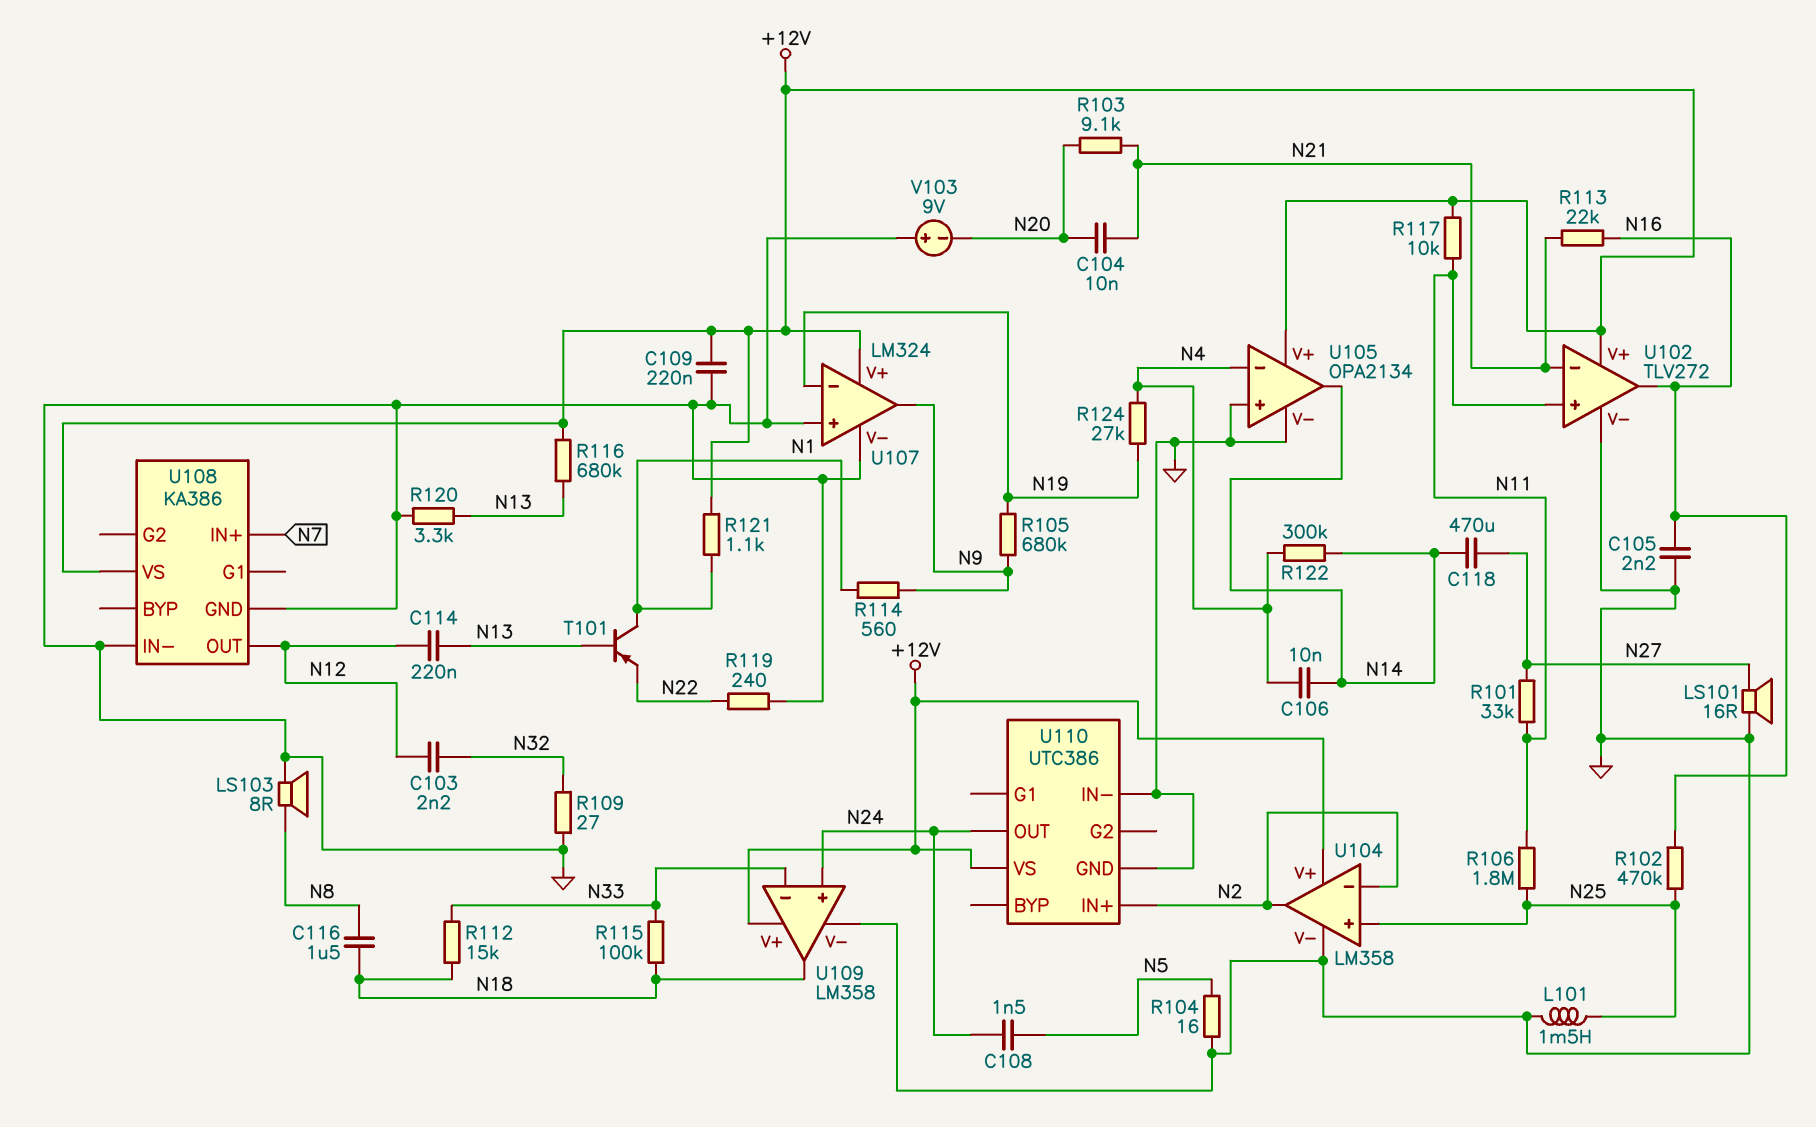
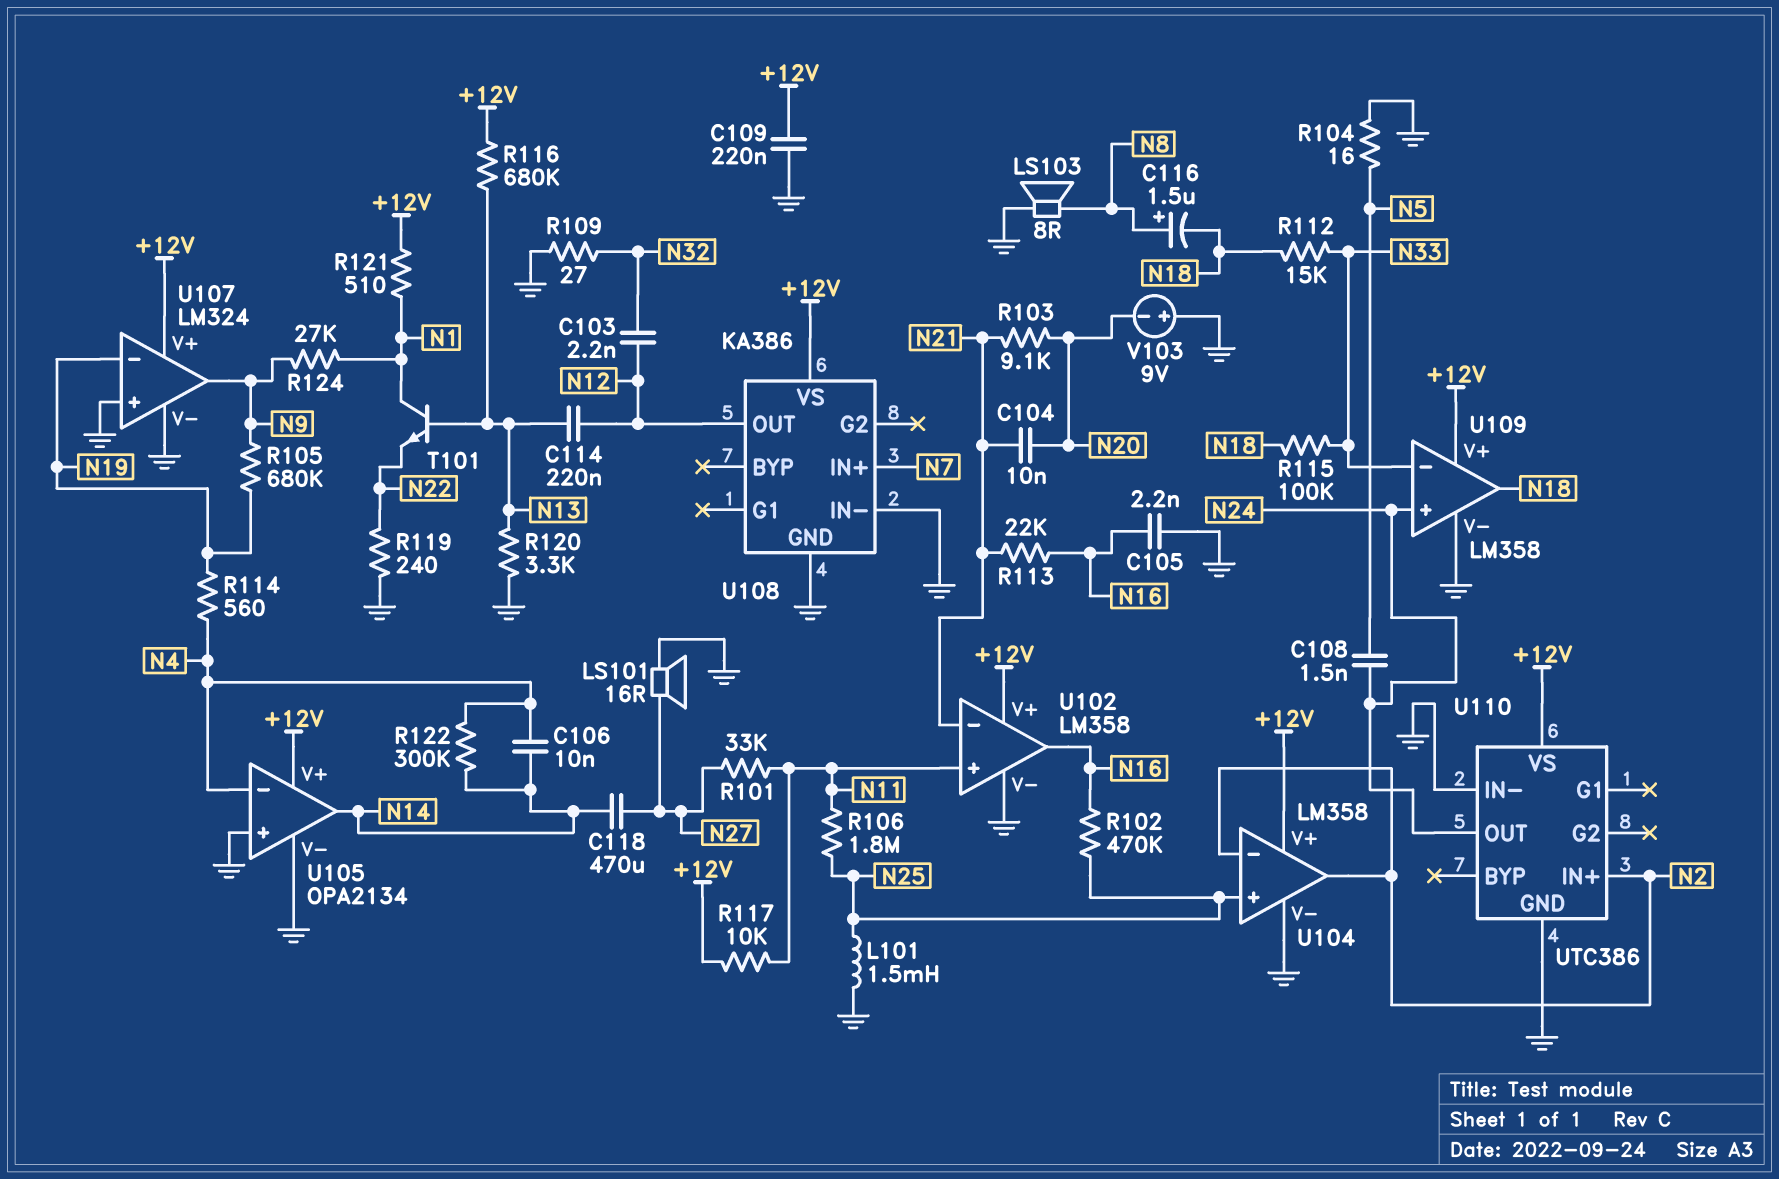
C116: 1.5uF (N8, N18) -> 1.5uF (plus N8, minus N18)
R114: 560 (N1, N9) -> 560 (N4, N19)
R121: 1.1k (+12V, N1) -> 510 (+12V, N1)
R124: 27k (N4, N19) -> 27k (N1, N9)
T101: PNP (B N13, C N1, E N22) -> NPN (B N13, C N1, E N22)
U102: TLV272 -> LM358

